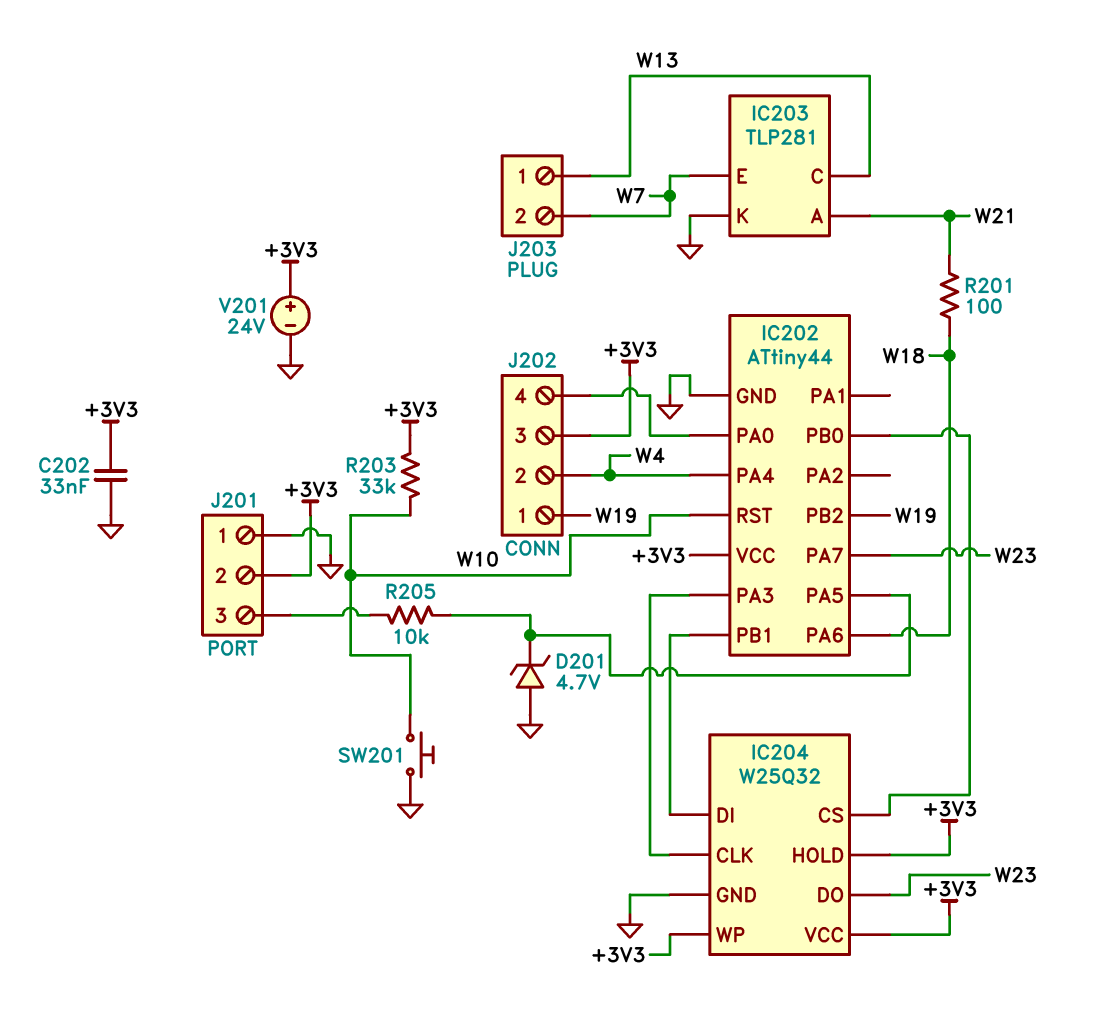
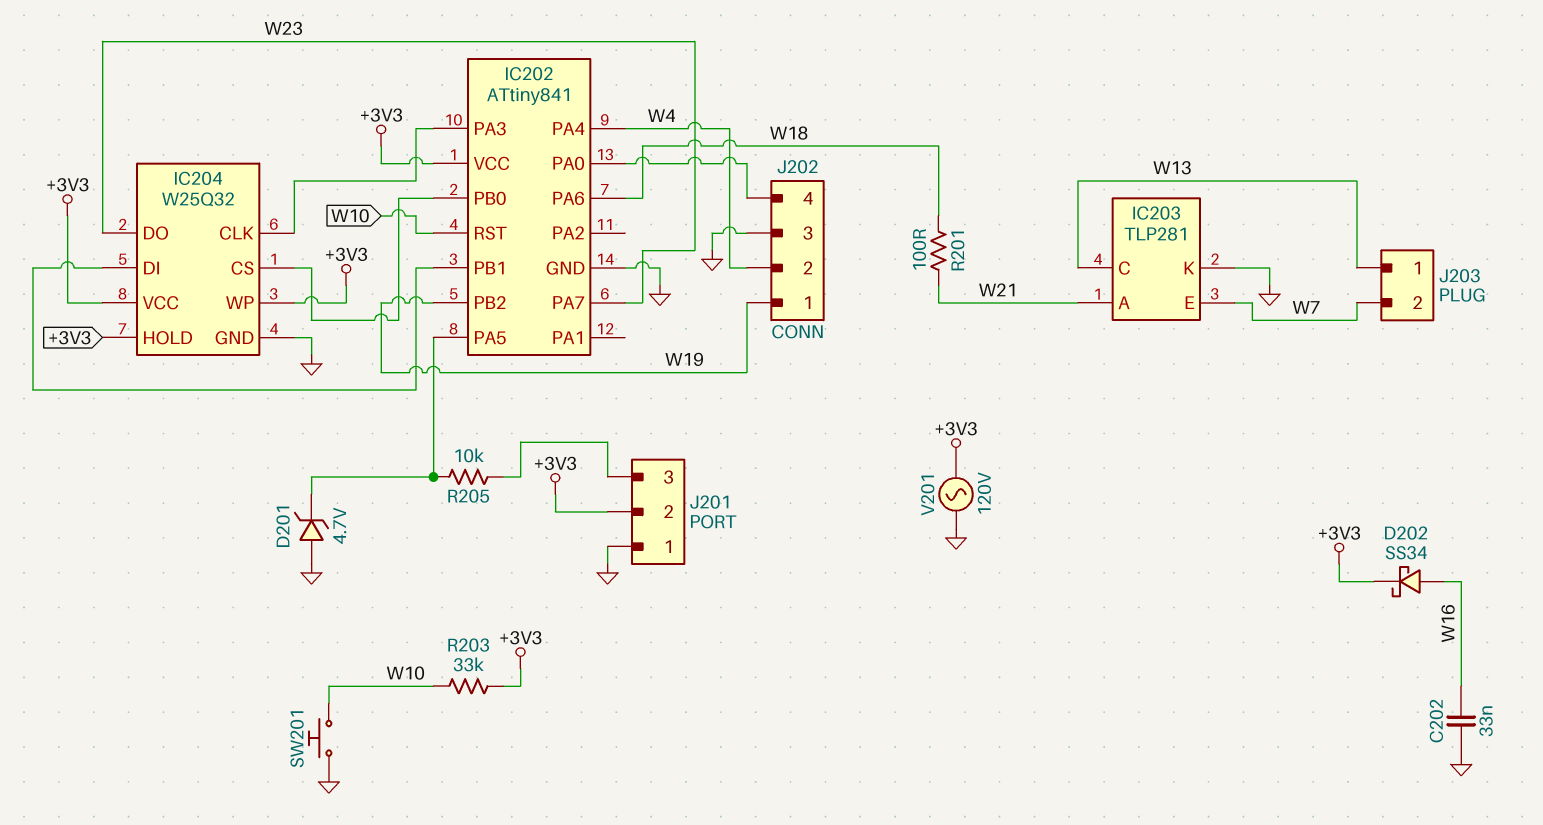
C202: 33nF (+3V3, GND) -> 33nF (GND, W16)
D202: none -> schottky SS34 (A W16, K +3V3)
IC202: ATtiny44 -> ATtiny841
J202 pin 3: +3V3 -> GND
V201: 24V (plus +3V3, minus GND) -> AC 120V (+3V3, GND)

